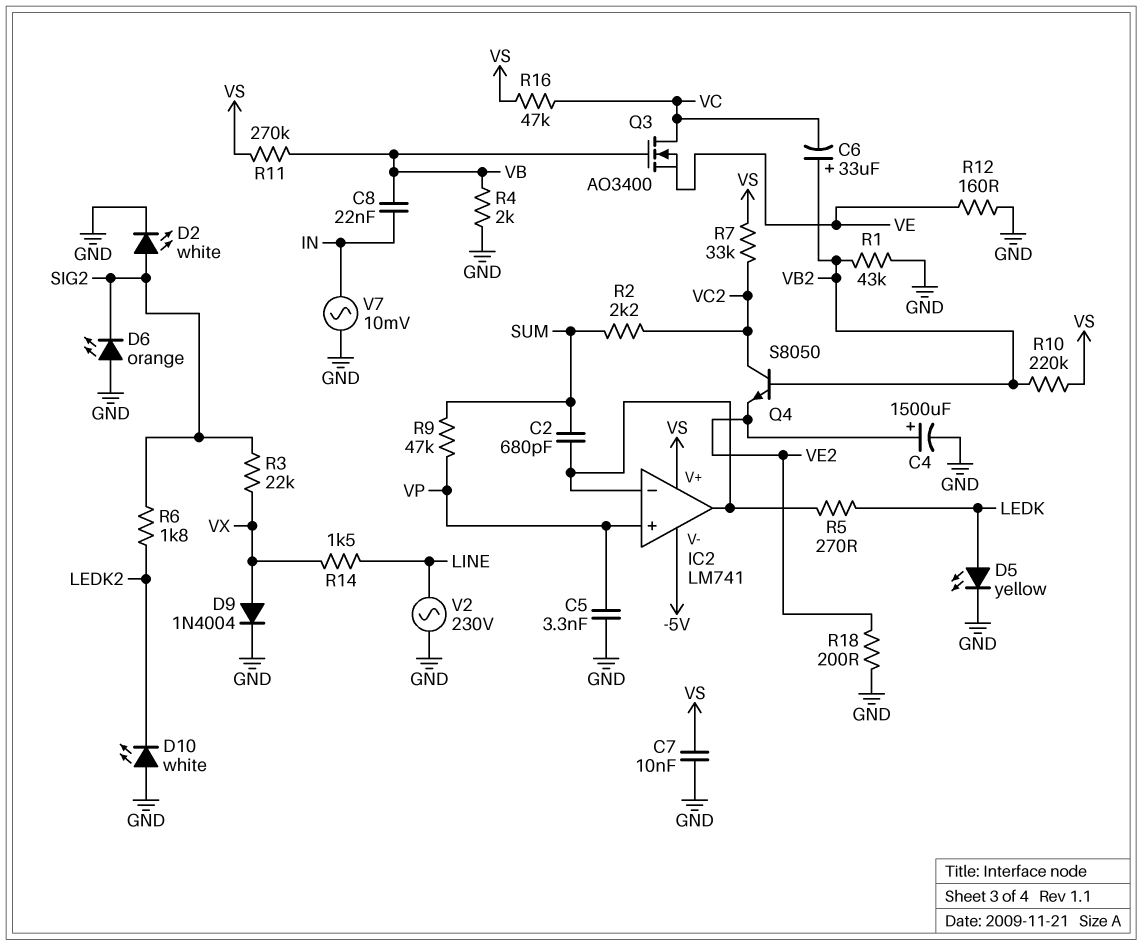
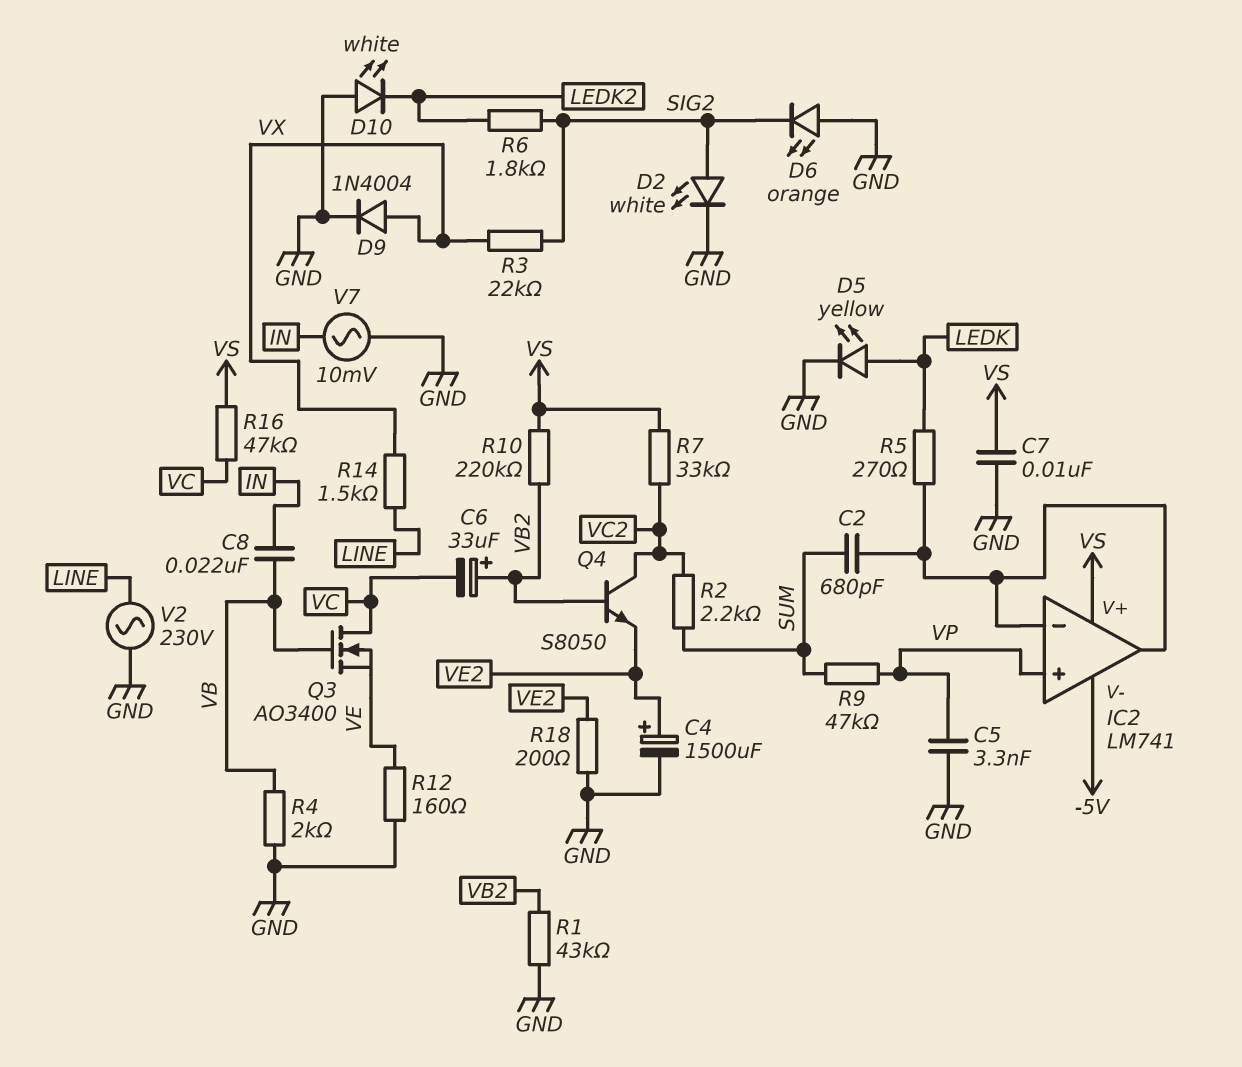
R11: 270k (VB, VS) -> none

